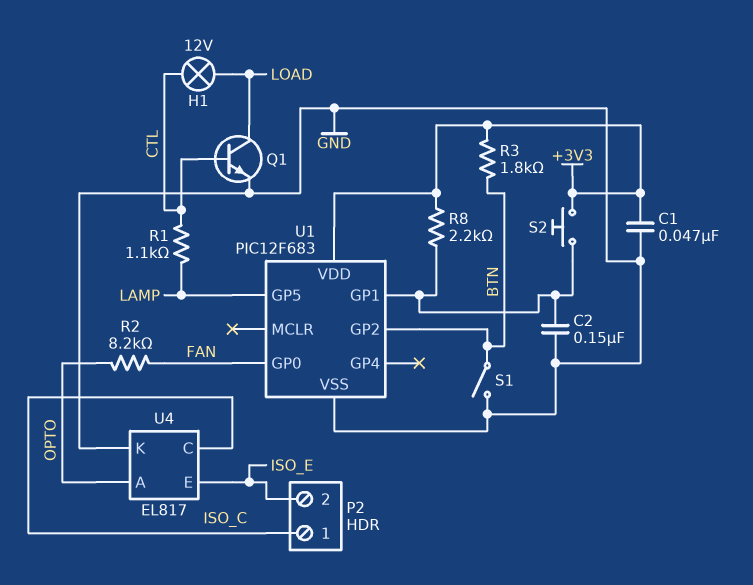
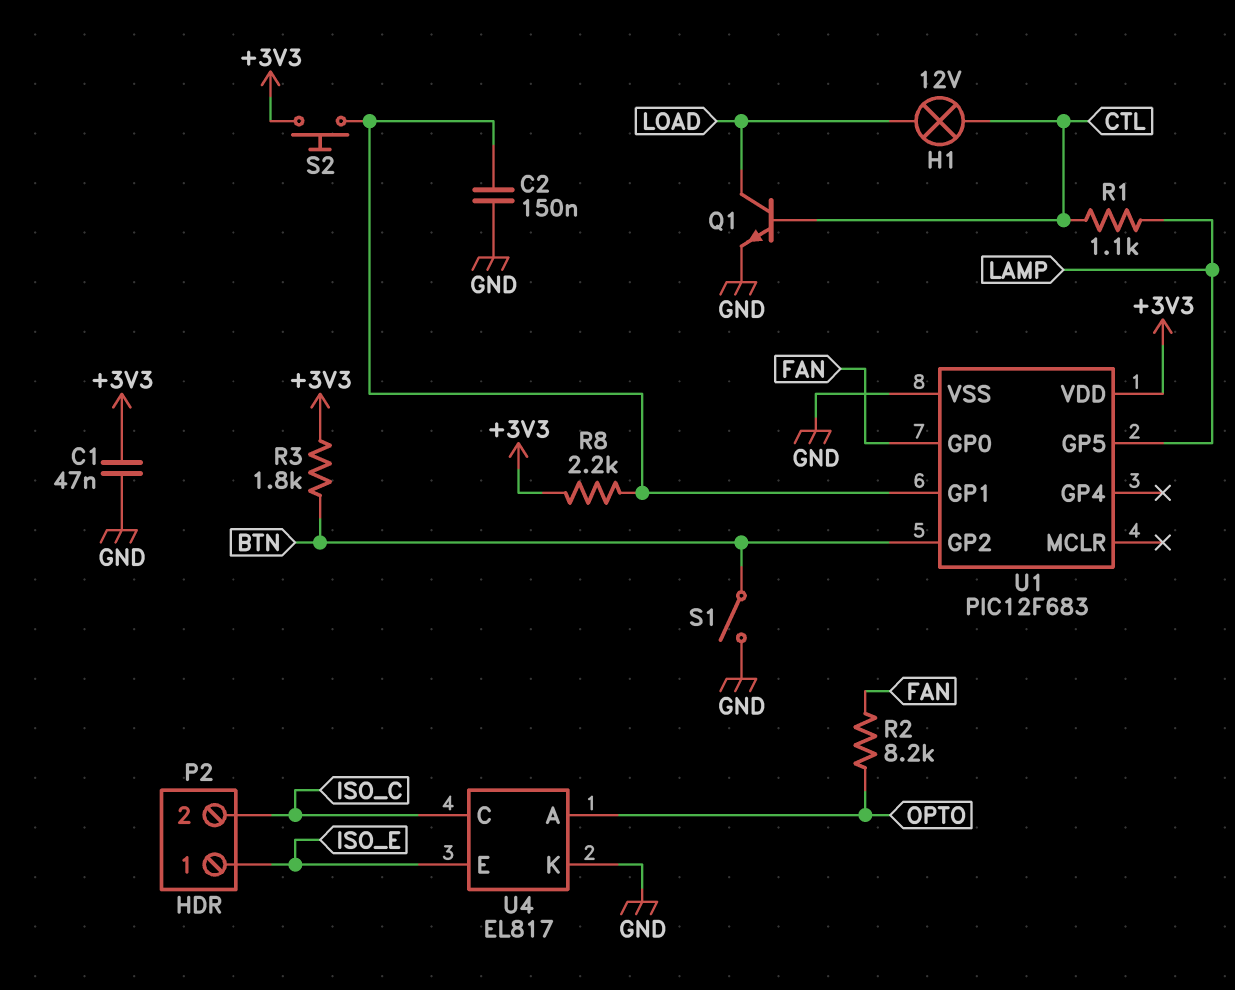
P2 pin 1: ISO_C -> ISO_E
P2 pin 2: ISO_E -> ISO_C

